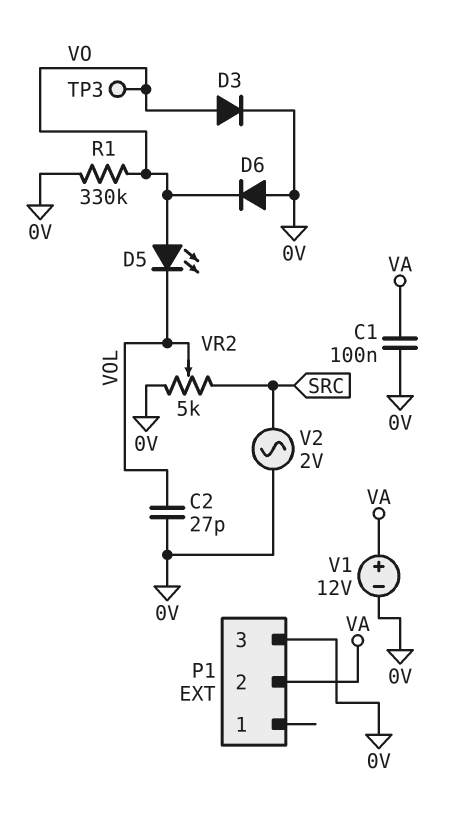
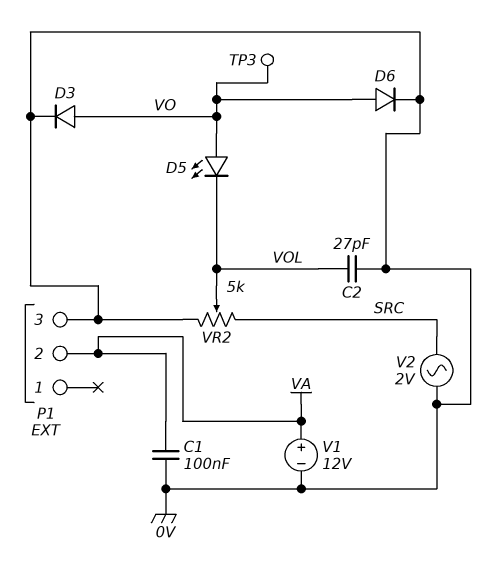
D6: diode (A 0V, K VO) -> diode (A VO, K 0V)
R1: 330k (0V, VO) -> none

